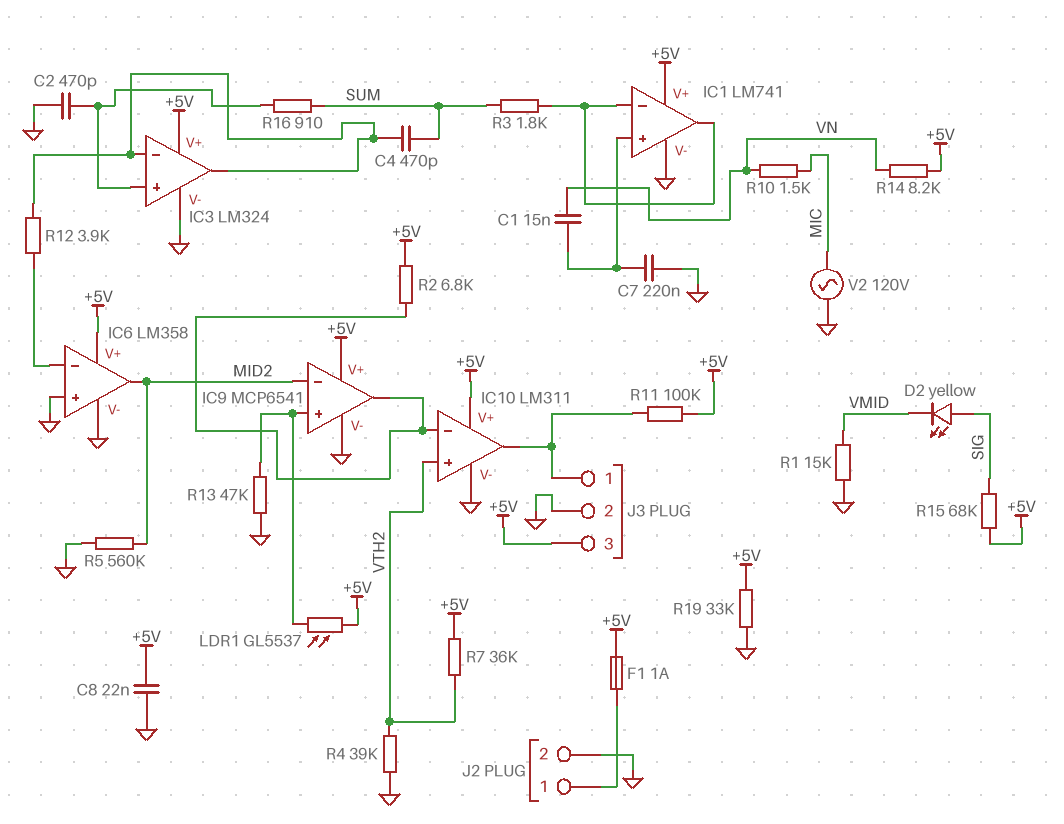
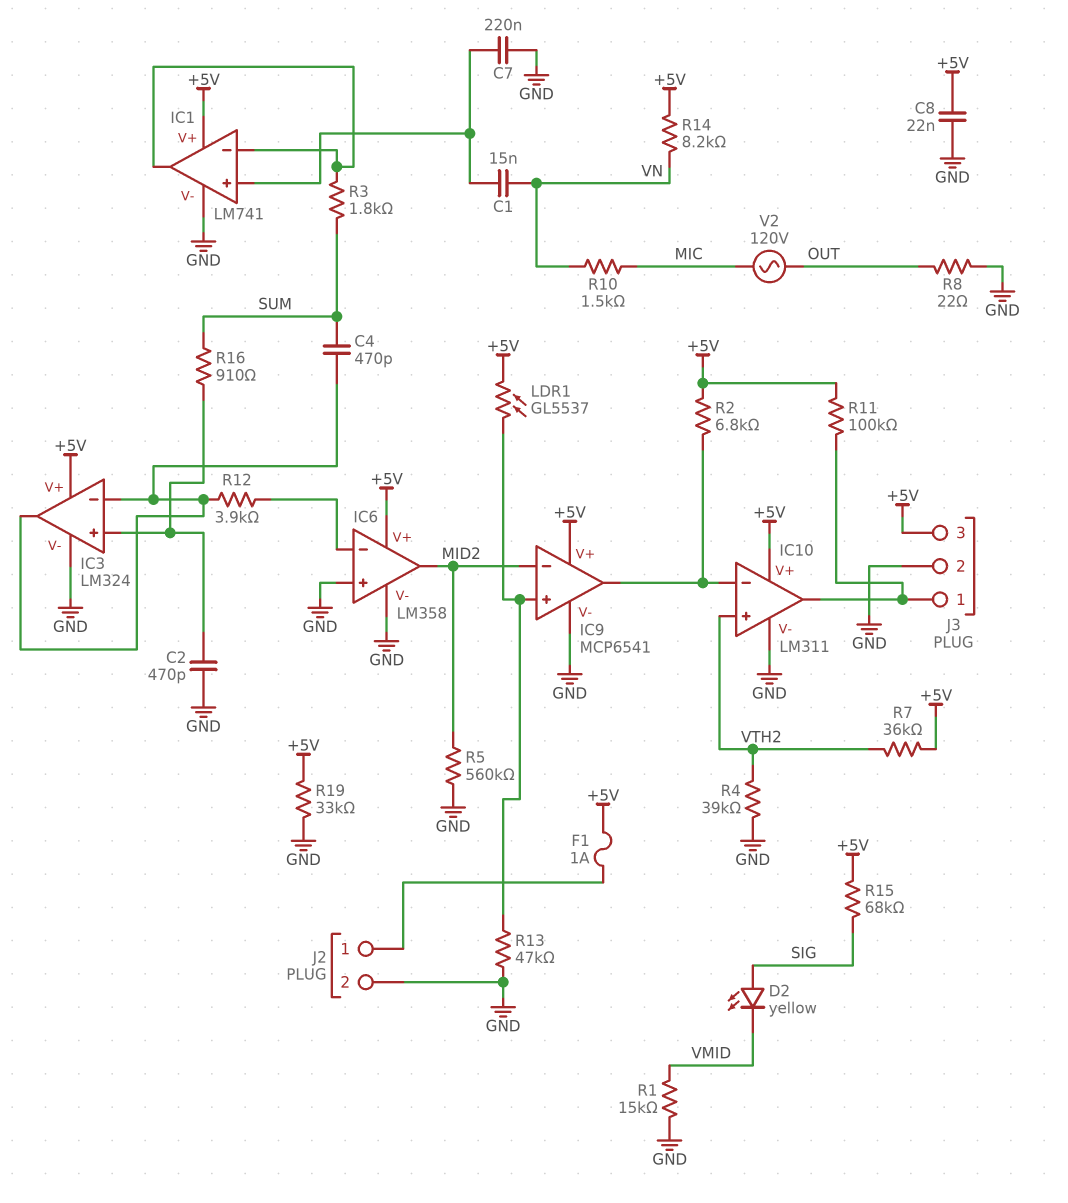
R8: none -> 22 (GND, OUT)
V2: AC 120V (GND, MIC) -> AC 120V (MIC, OUT)

